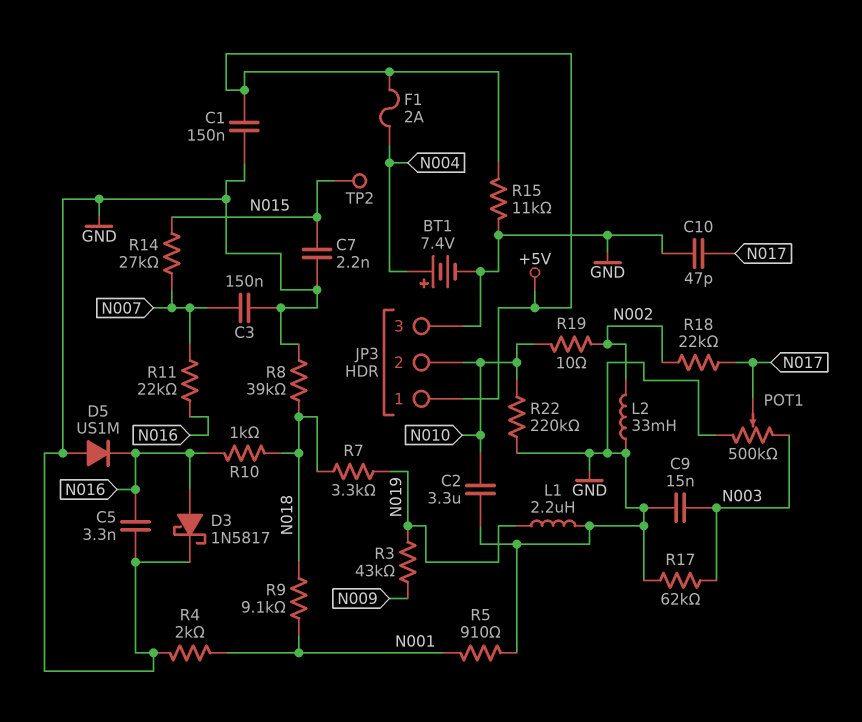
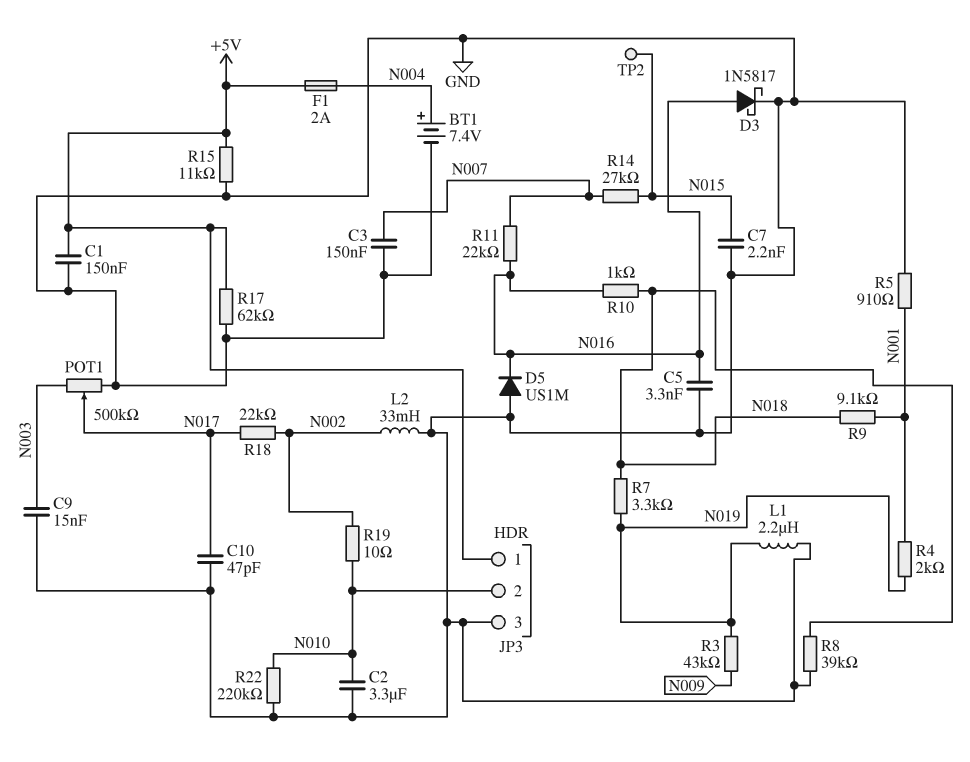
R4: 2k (GND, N001) -> 2k (N001, N019)
R17: 62k (GND, N003) -> 62k (+5V, GND)

